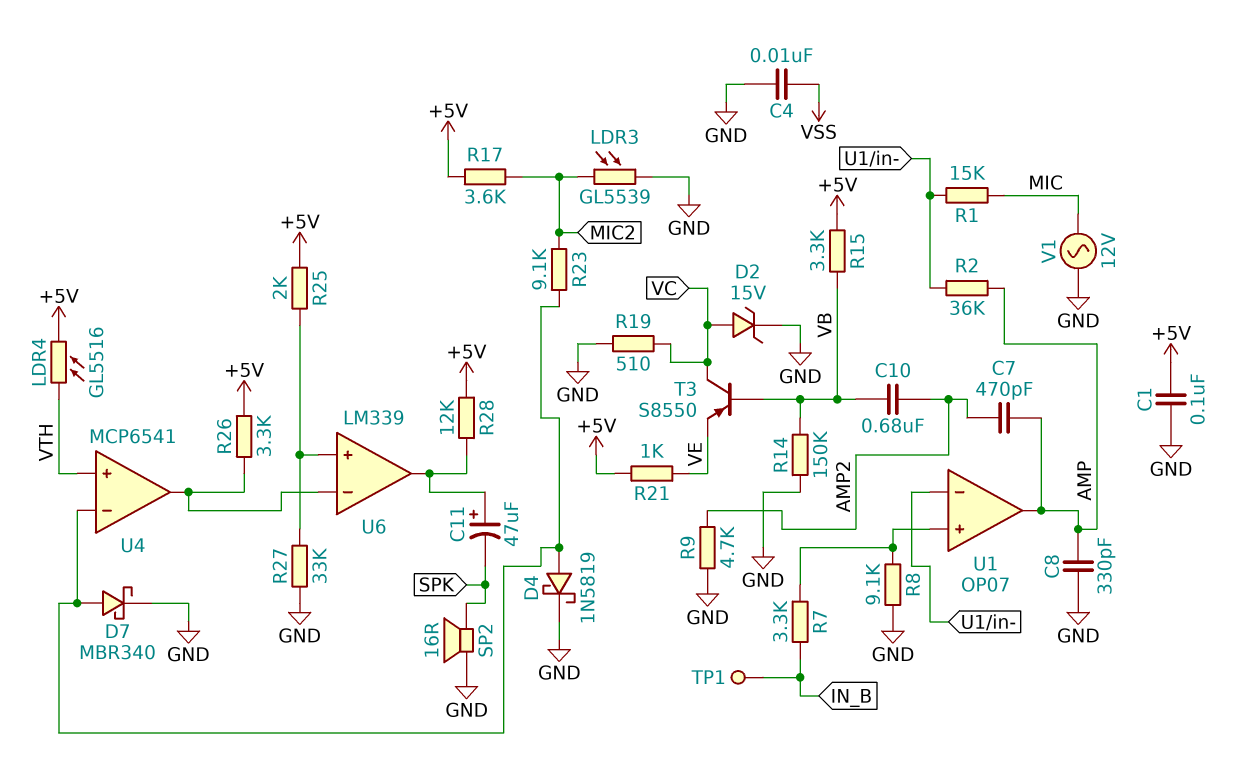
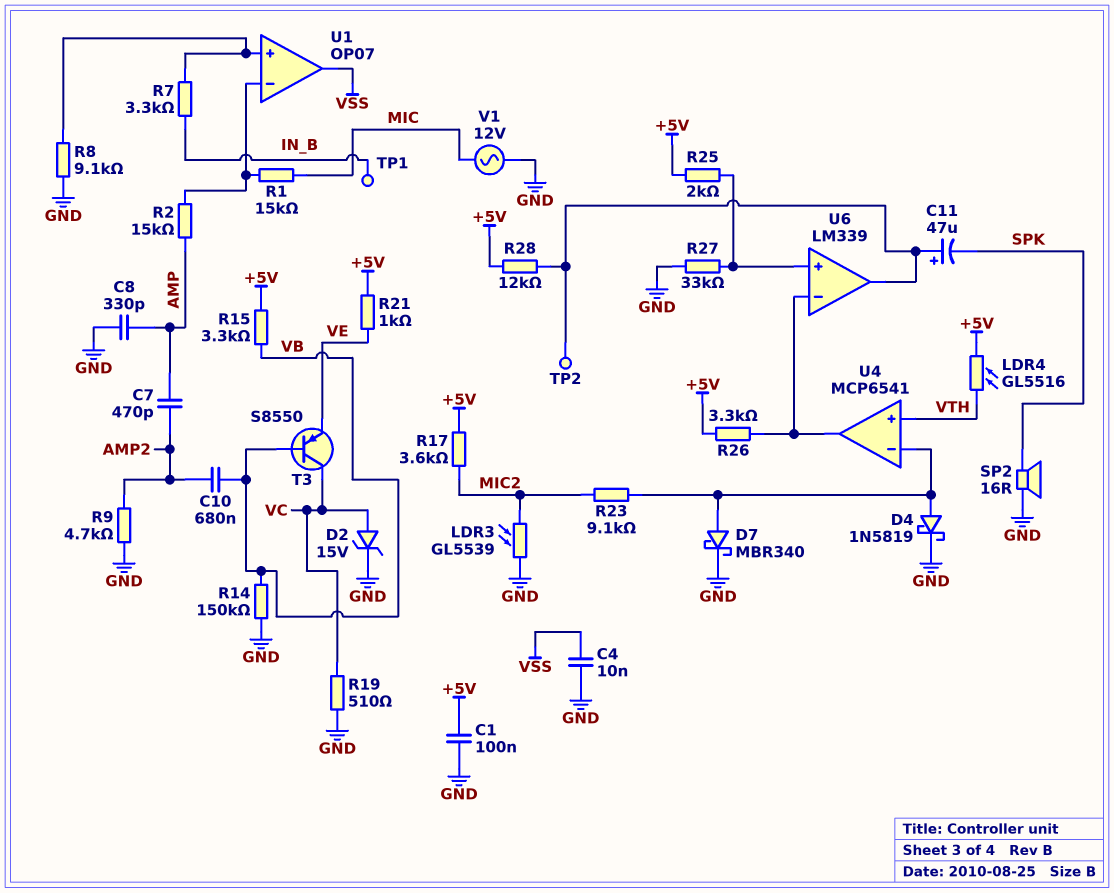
R2: 36k (AMP, U1/in-) -> 15k (AMP, U1/in-)
TP2: none -> test point (U6/out)
U1 pin out: AMP -> VSS

